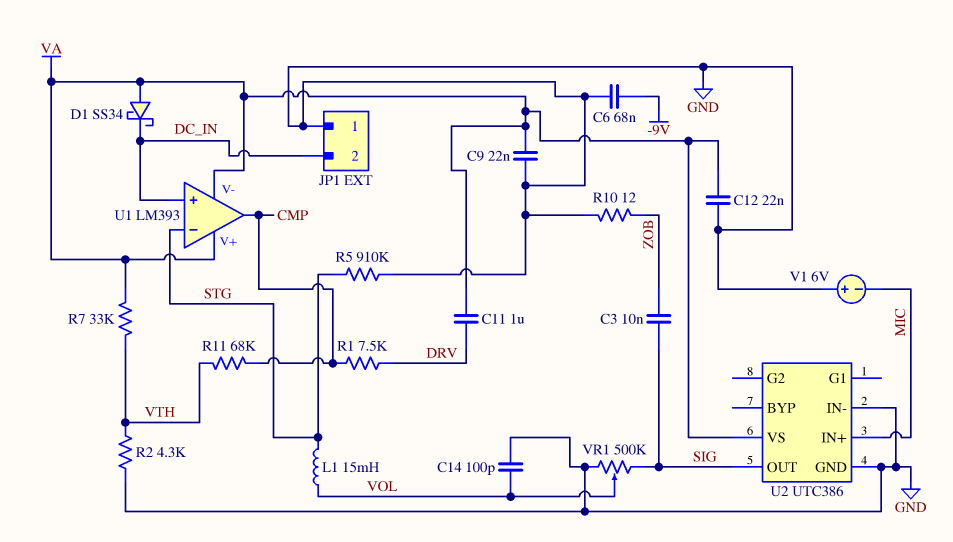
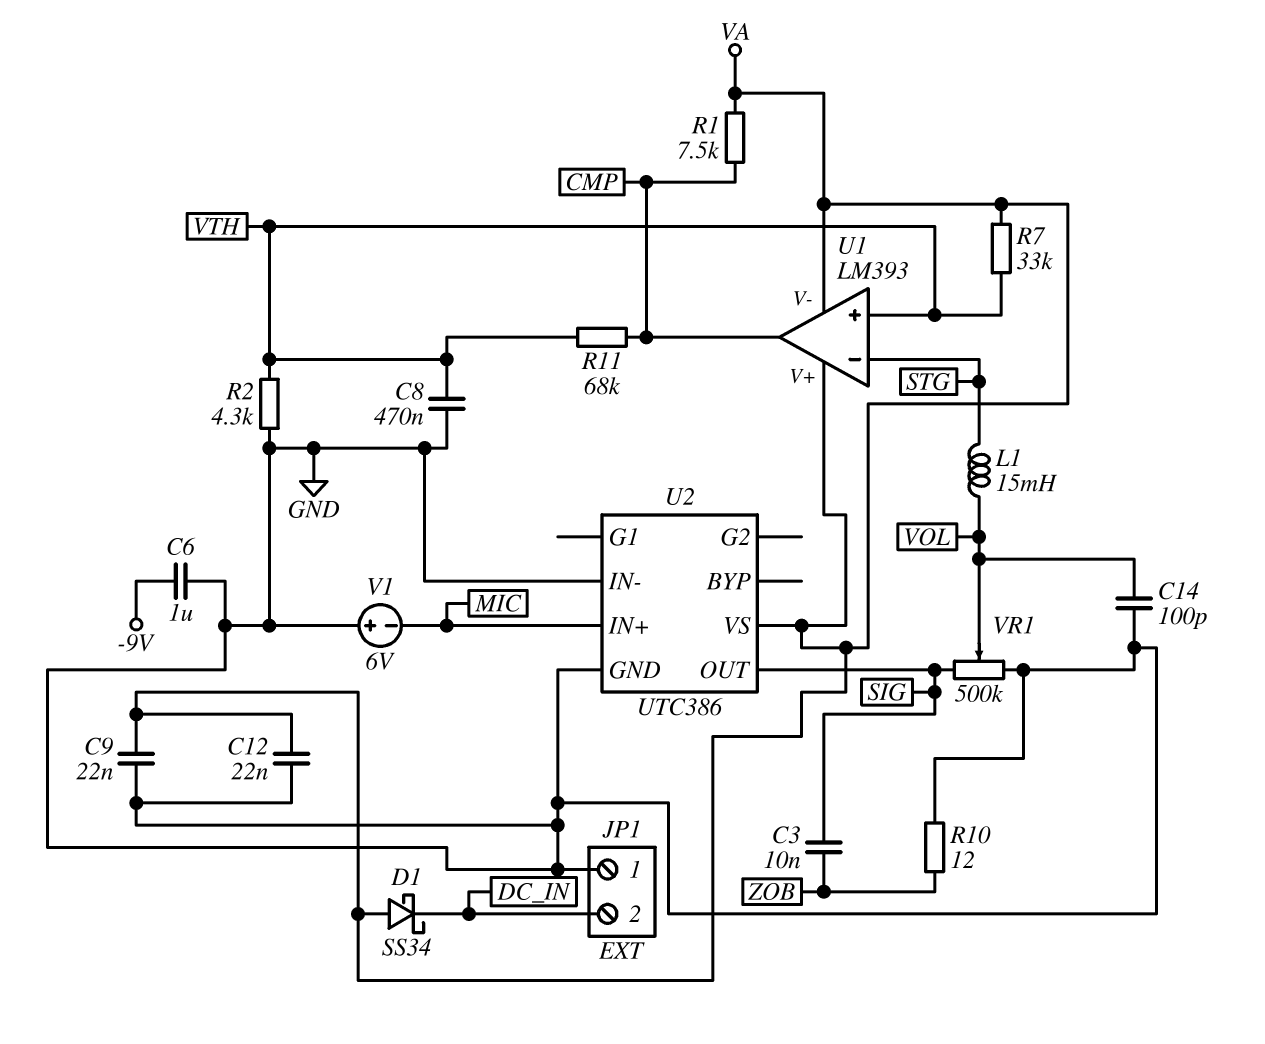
C6: 68nF (-9V, GND) -> 1uF (-9V, GND)
C8: none -> 470nF (GND, VTH)
C11: 1uF (DRV, VA) -> none
R1: 7.5k (CMP, DRV) -> 7.5k (CMP, VA)
R5: 910k (GND, STG) -> none
U1 pin in+: DC_IN -> VTH

